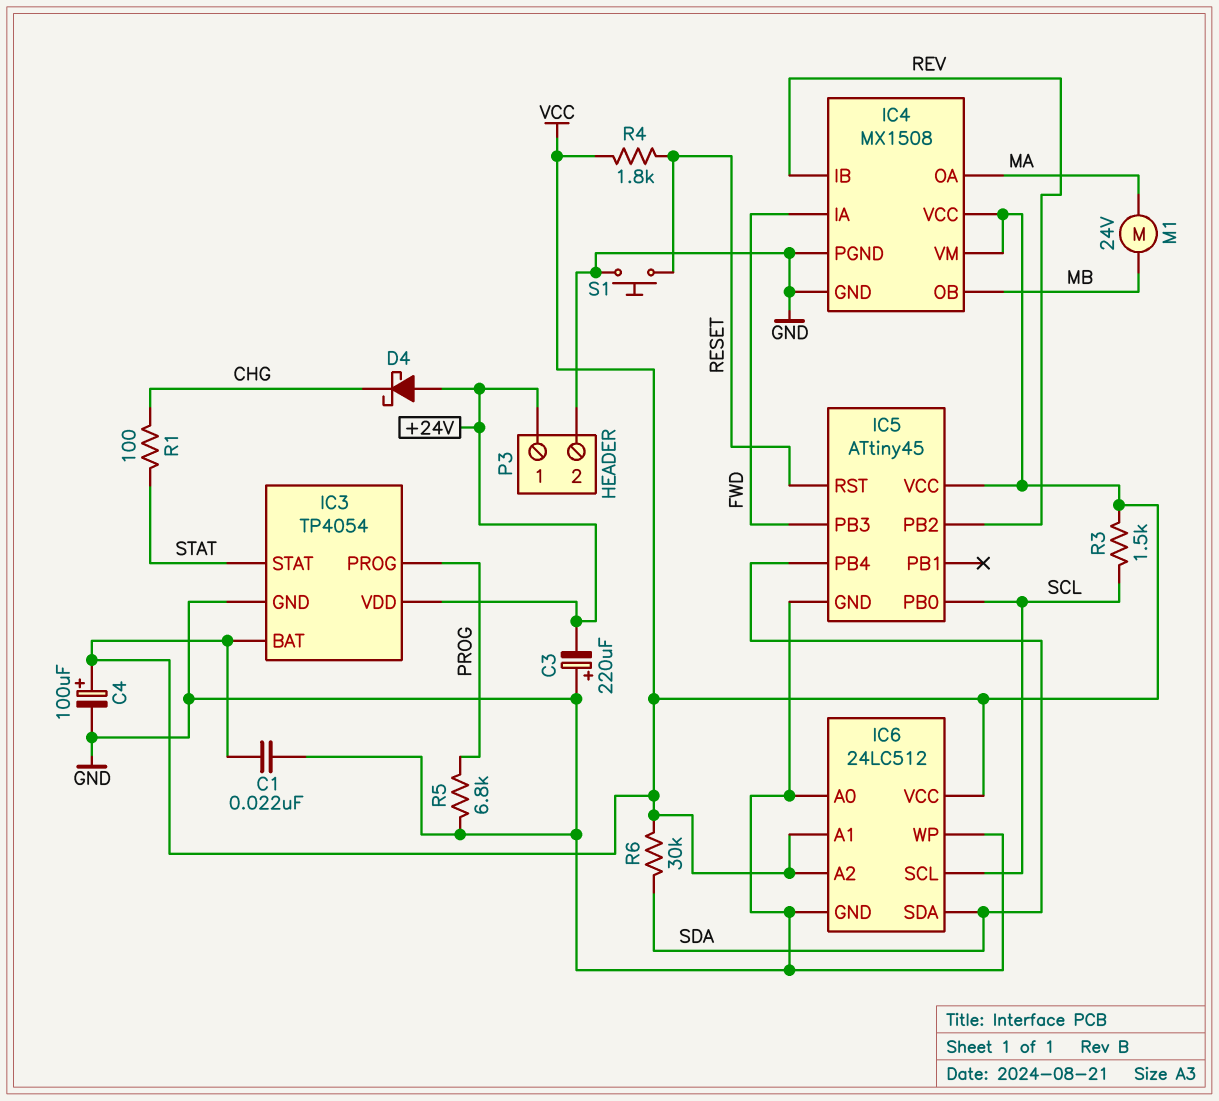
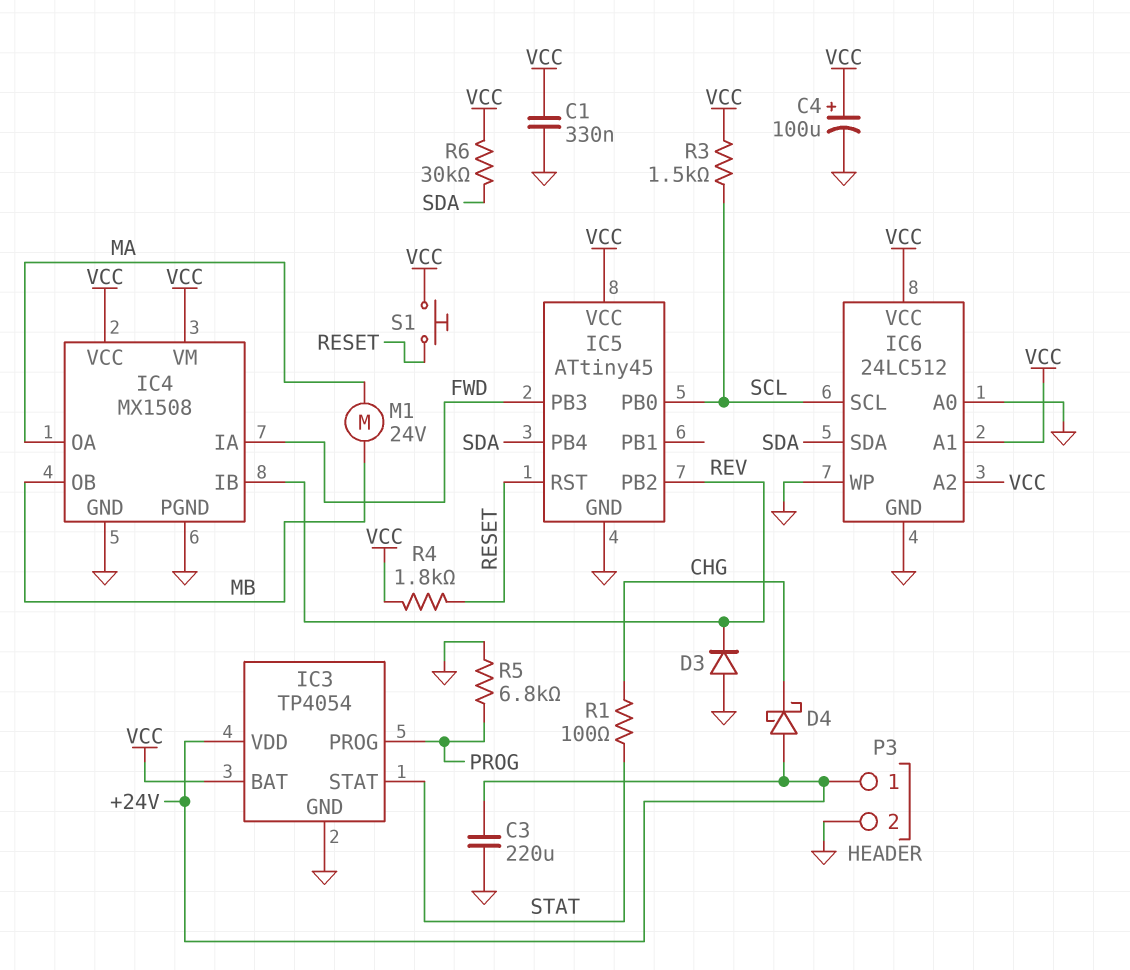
C1: 22nF (GND, VCC) -> 330nF (GND, VCC)
C3: 220uF (plus GND, minus +24V) -> 220uF (+24V, GND)
D3: none -> diode (A GND, K REV)
S1: button (GND, RESET) -> button (RESET, VCC)

